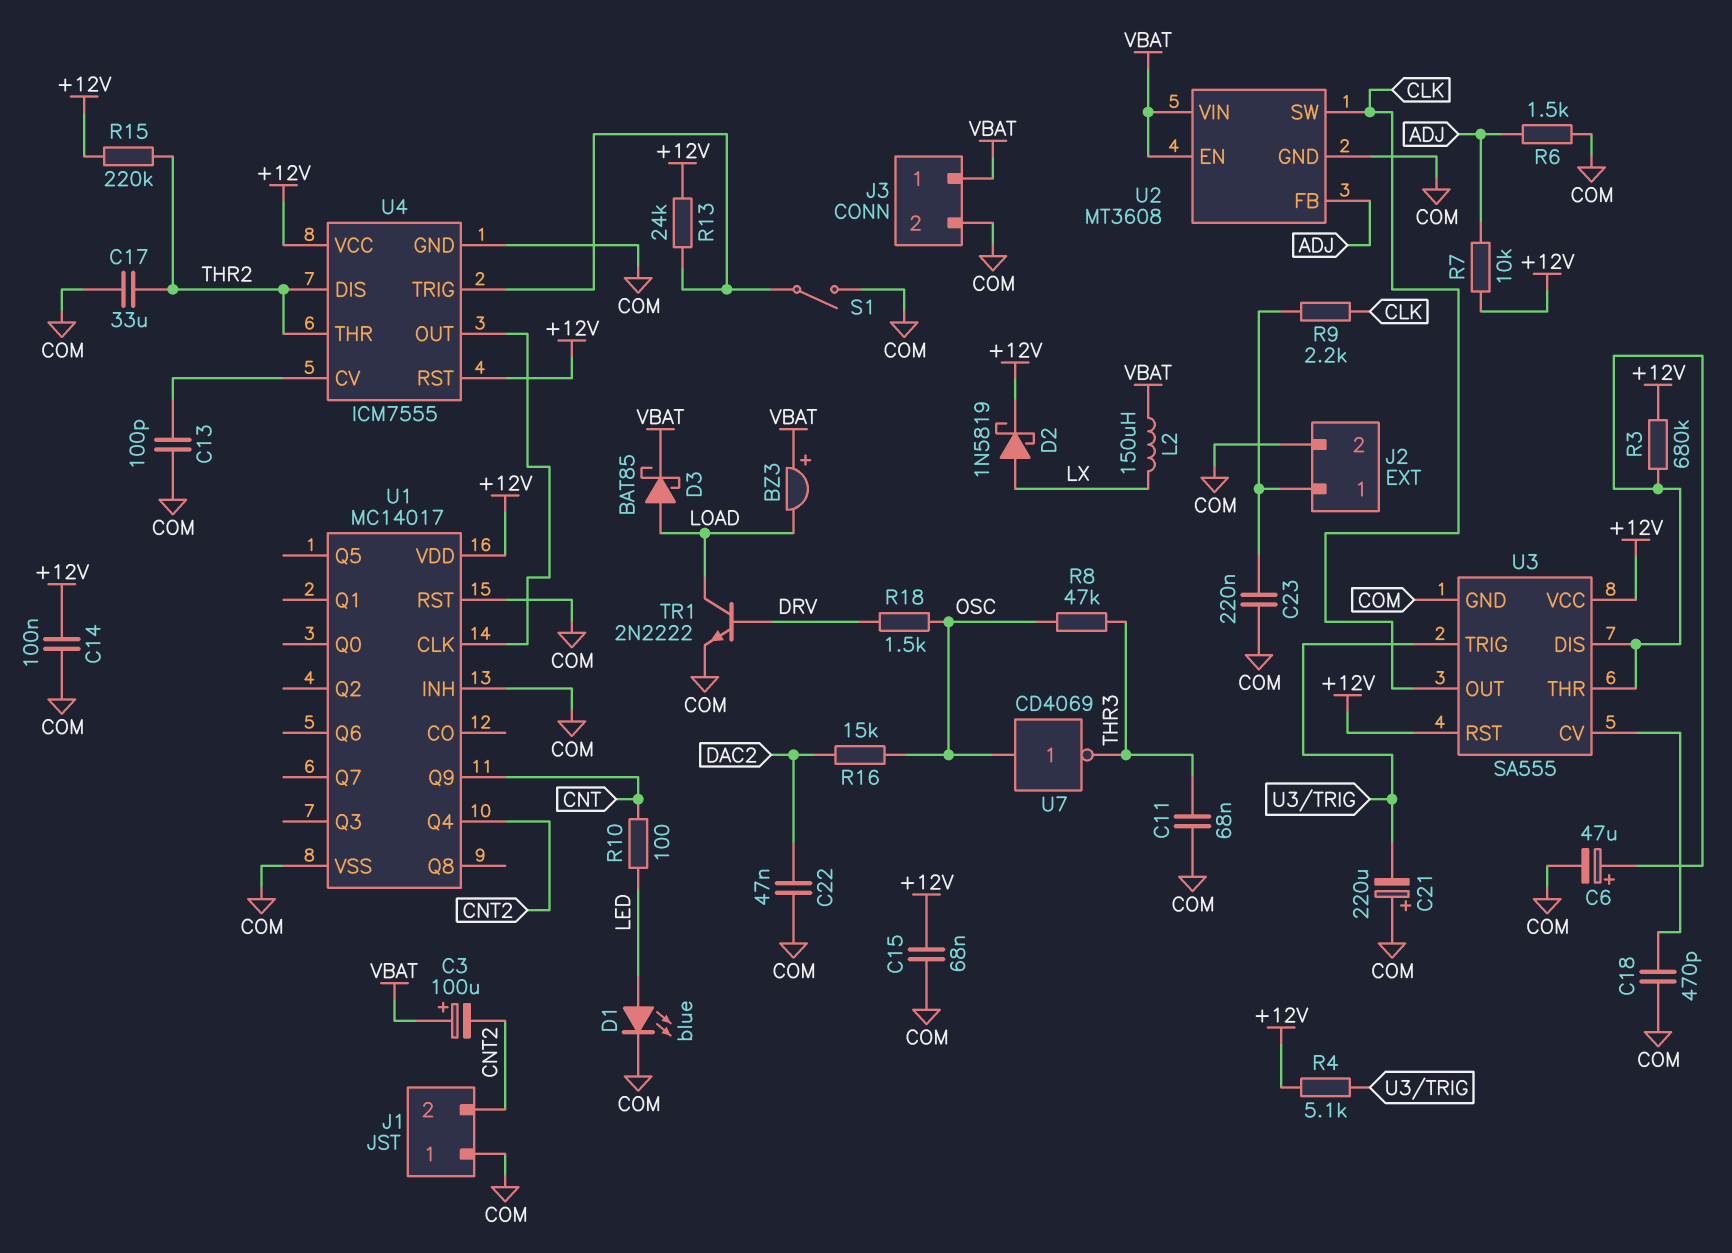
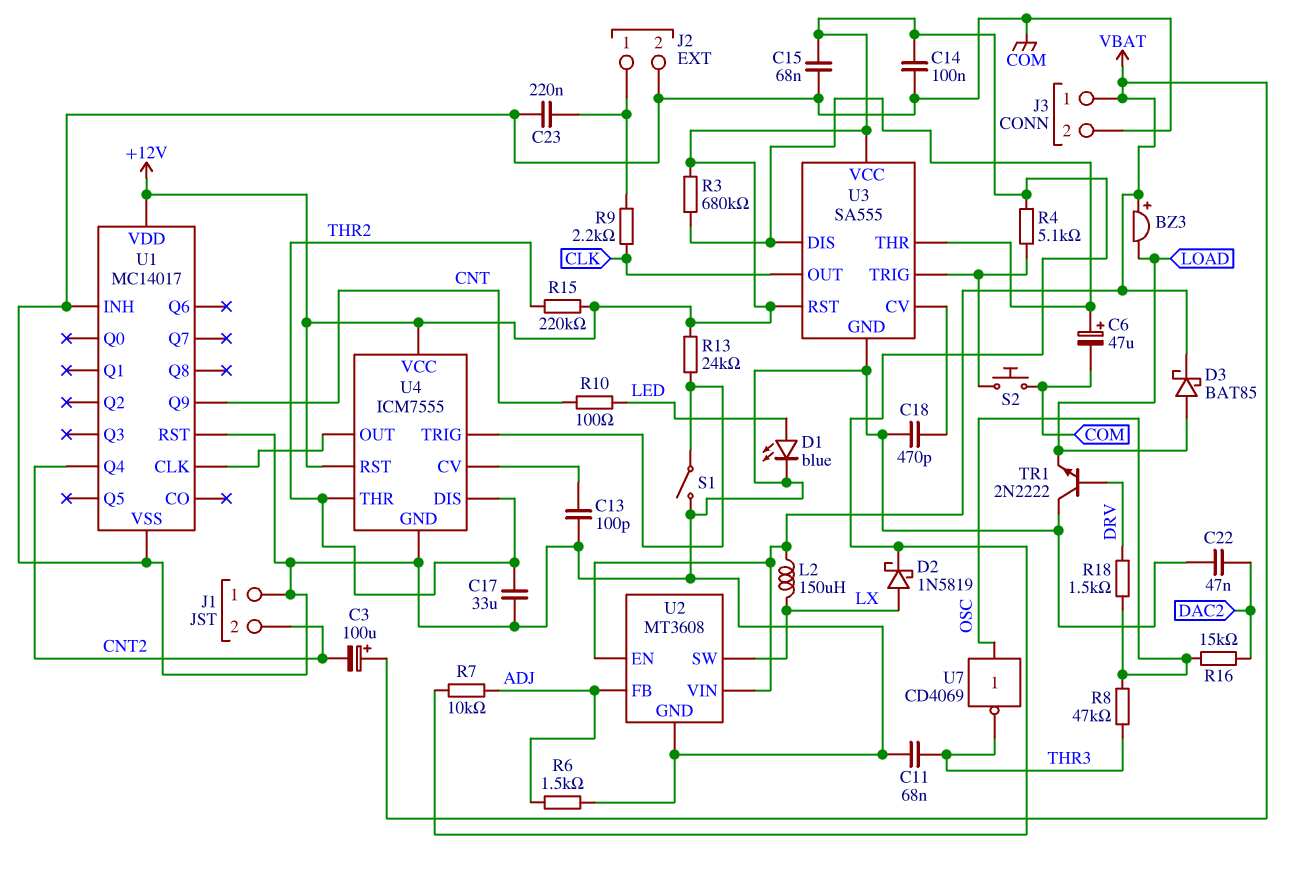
C21: 220uF (plus COM, minus U3/TRIG) -> none
S2: none -> button (COM, U3/TRIG)
TR1: NPN 2N2222 (B DRV, C LOAD, E COM) -> NPN 2N2222 (B DRV, C COM, E LOAD)
U2 pin SW: CLK -> LX

